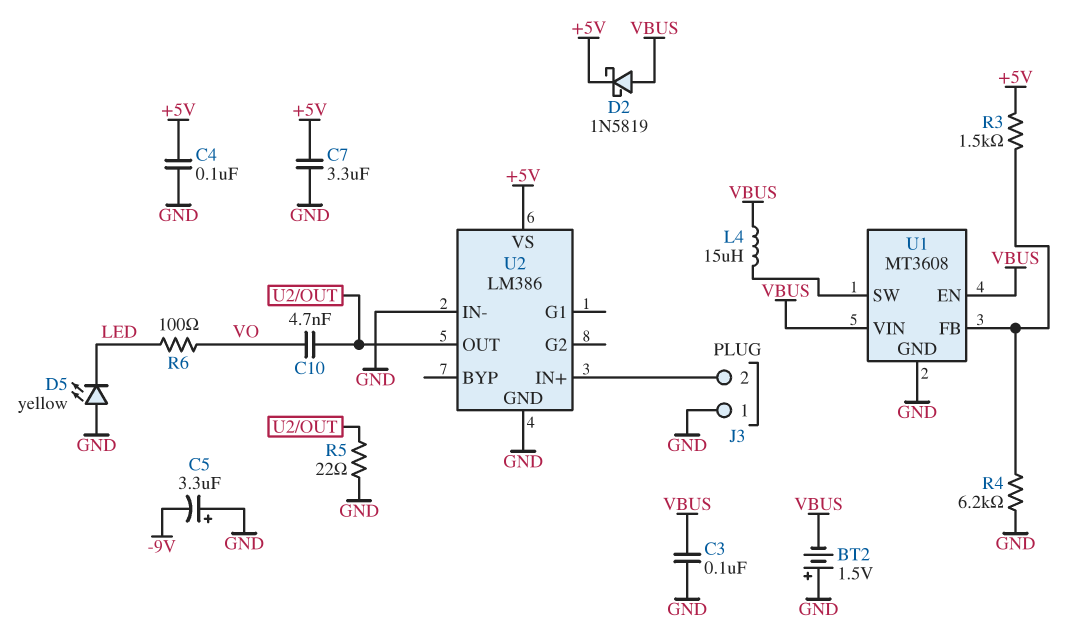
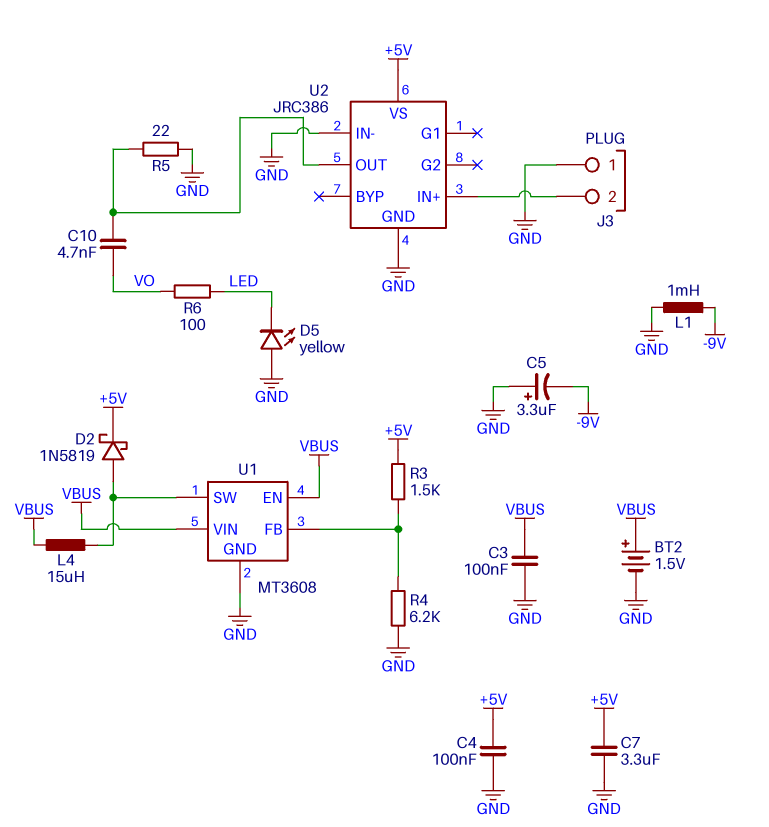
BT2: 1.5V (plus GND, minus VBUS) -> 1.5V (plus VBUS, minus GND)
D2: schottky 1N5819 (A VBUS, K +5V) -> schottky 1N5819 (A U1/SW, K +5V)
L1: none -> 1mH (-9V, GND)
U2: LM386 -> JRC386

